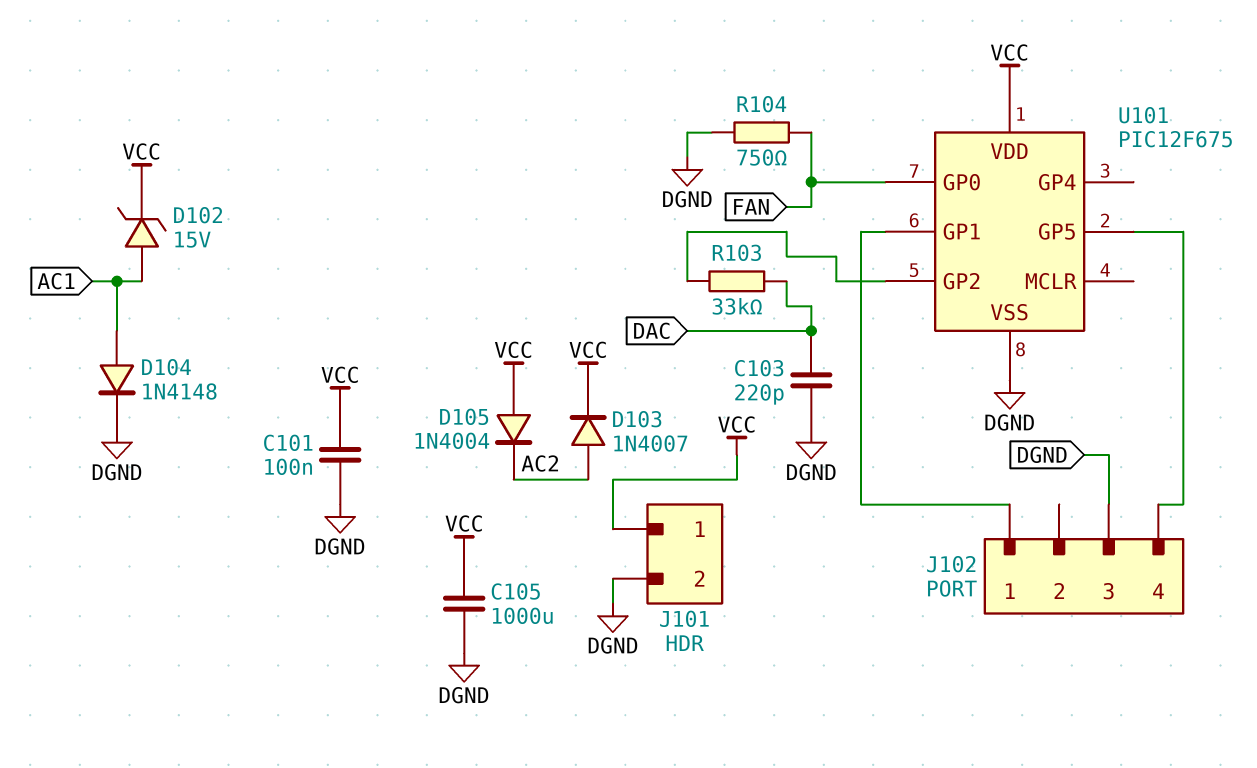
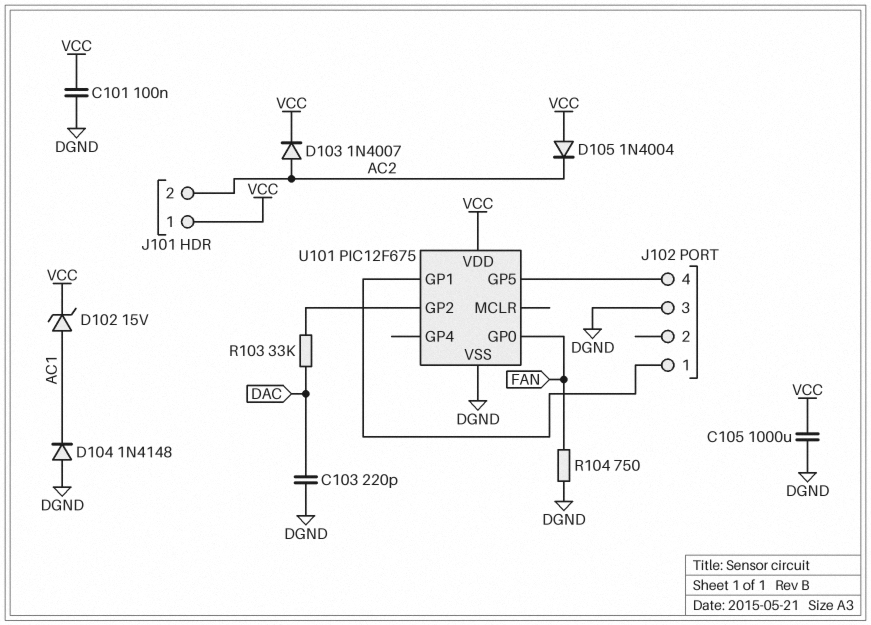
D104: diode 1N4148 (A AC1, K DGND) -> diode 1N4148 (A DGND, K AC1)
J101 pin 2: DGND -> AC2

